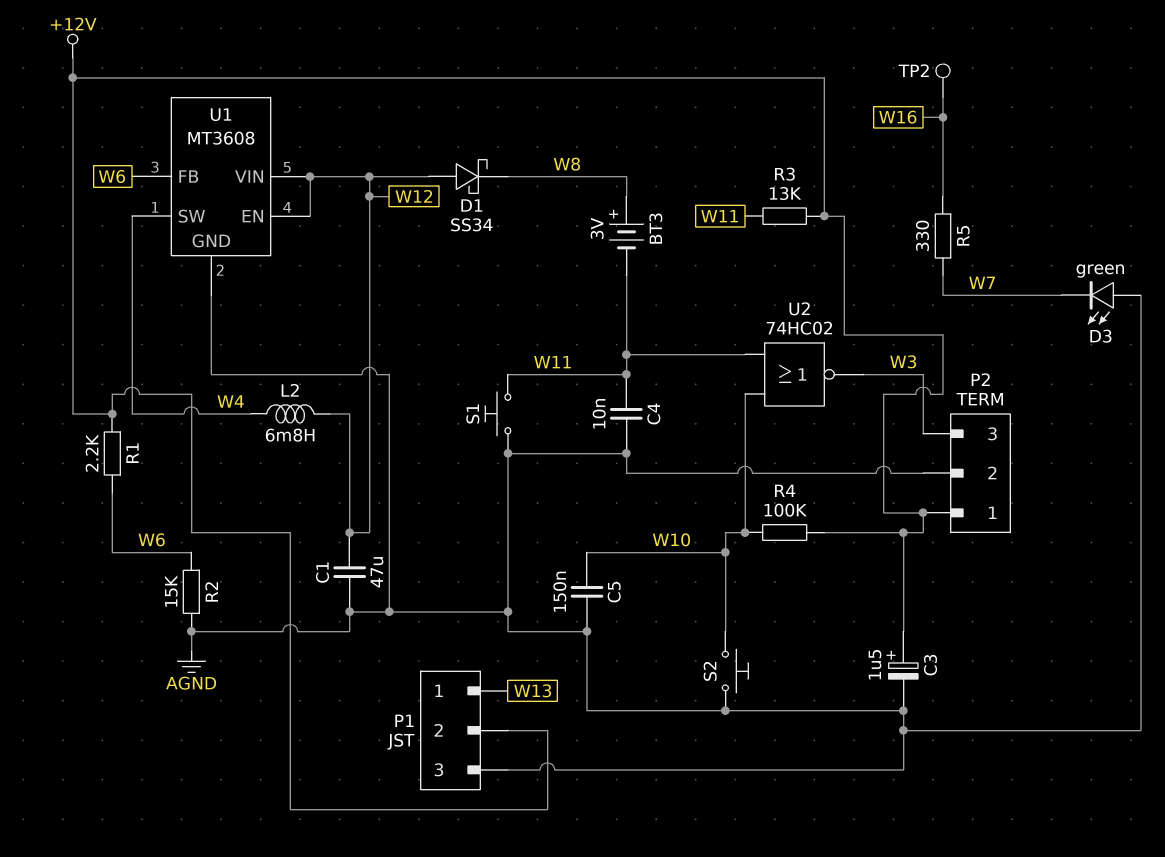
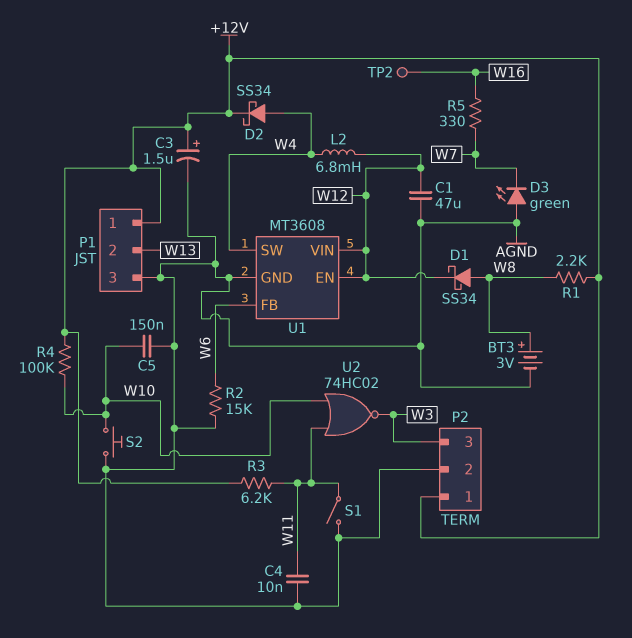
BT3: 3V (plus W8, minus W11) -> 3V (plus W8, minus AGND)
D1: schottky SS34 (A W12, K W8) -> schottky SS34 (A W8, K W12)
D2: none -> schottky SS34 (A W4, K +12V)
P1 pin 1: W13 -> +12V
P1 pin 2: +12V -> W13
R1: 2.2k (+12V, W6) -> 2.2k (+12V, W8)
R3: 13k (+12V, W11) -> 6.2k (+12V, W11)
S1: button (AGND, W11) -> switch (AGND, W11)

